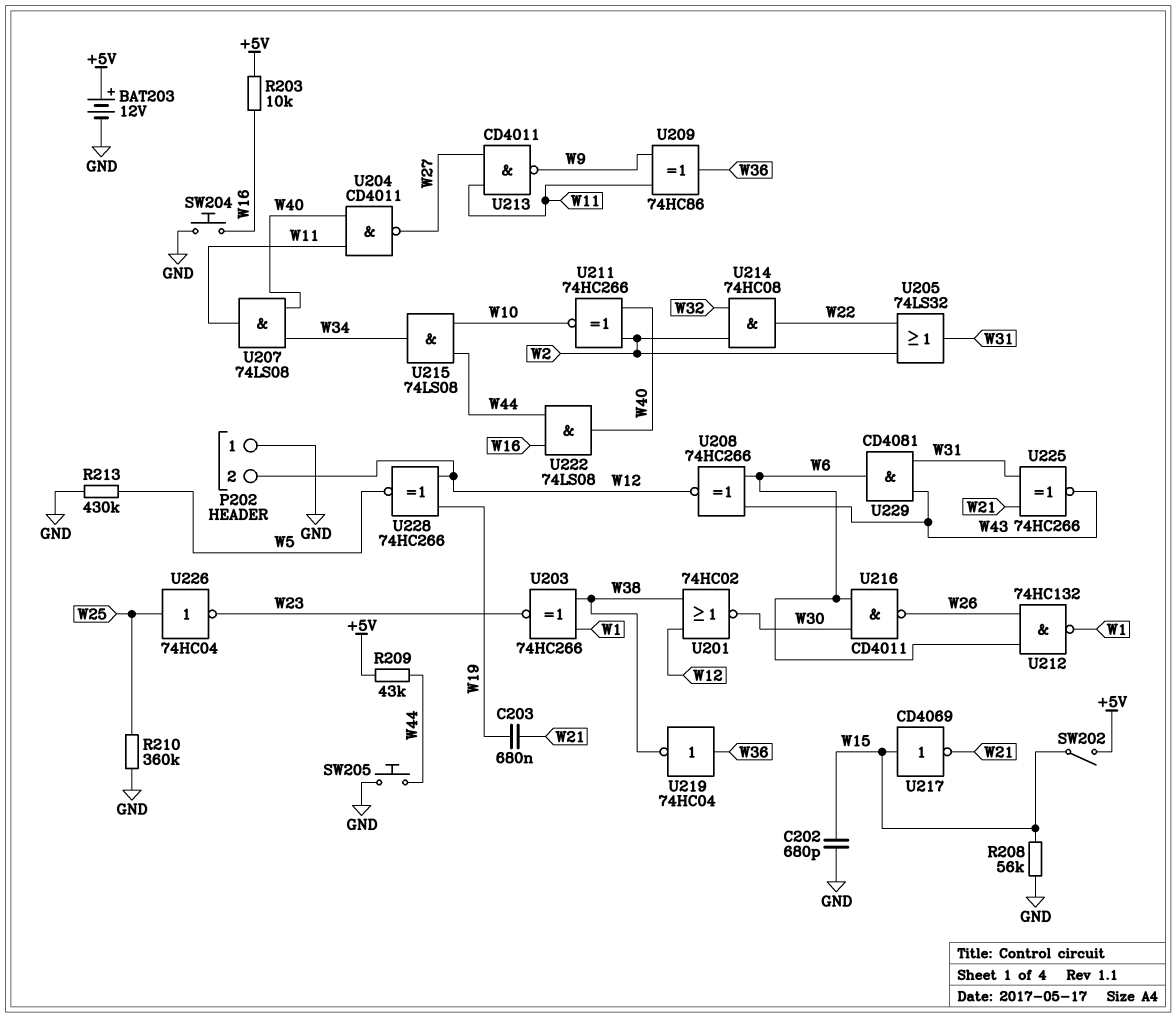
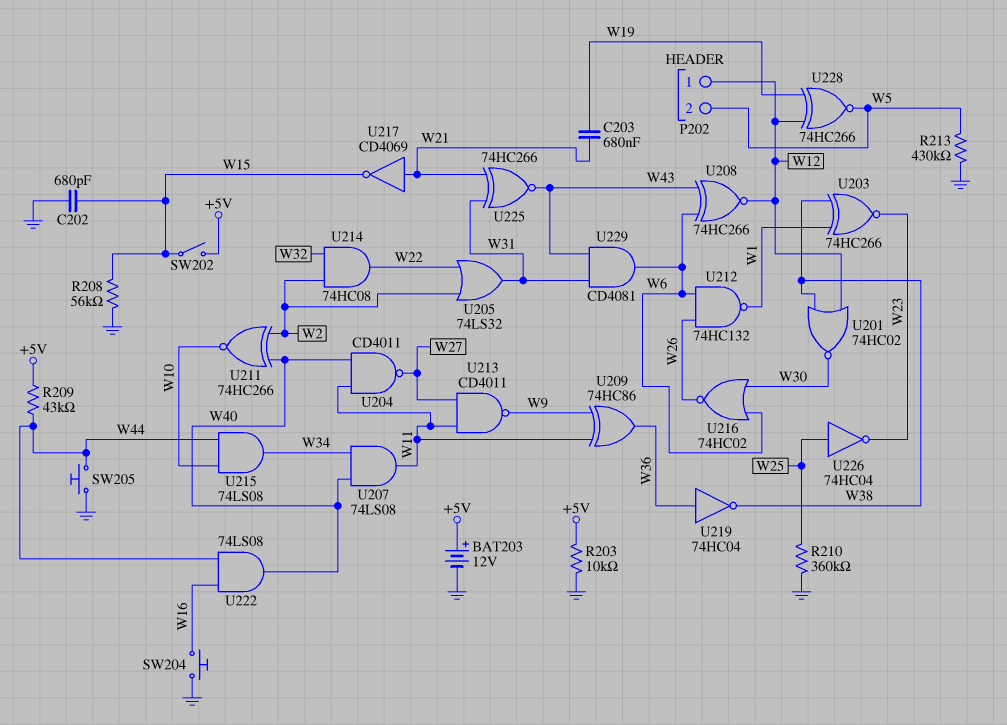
P202 pin 1: GND -> W12
P202 pin 2: W12 -> W5
R203: 10k (+5V, W16) -> 10k (+5V, GND)
U216: NAND CD4011 (in W6, in W30, out W26) -> NOR 74HC02 (in W6, in W30, out W26)
U217: NOT CD4069 (in W15, out W21) -> NOT CD4069 (in W21, out W15)

